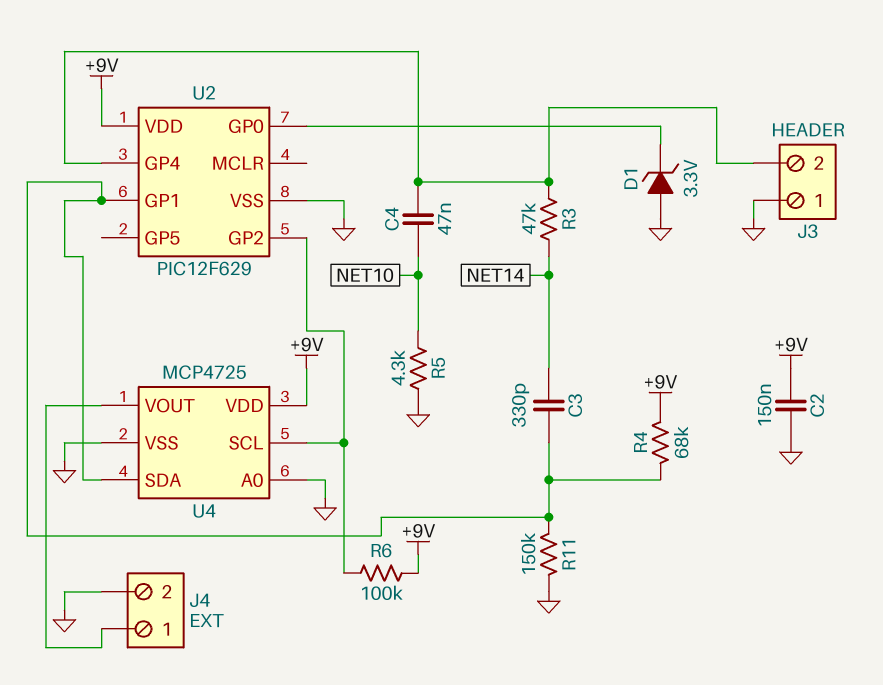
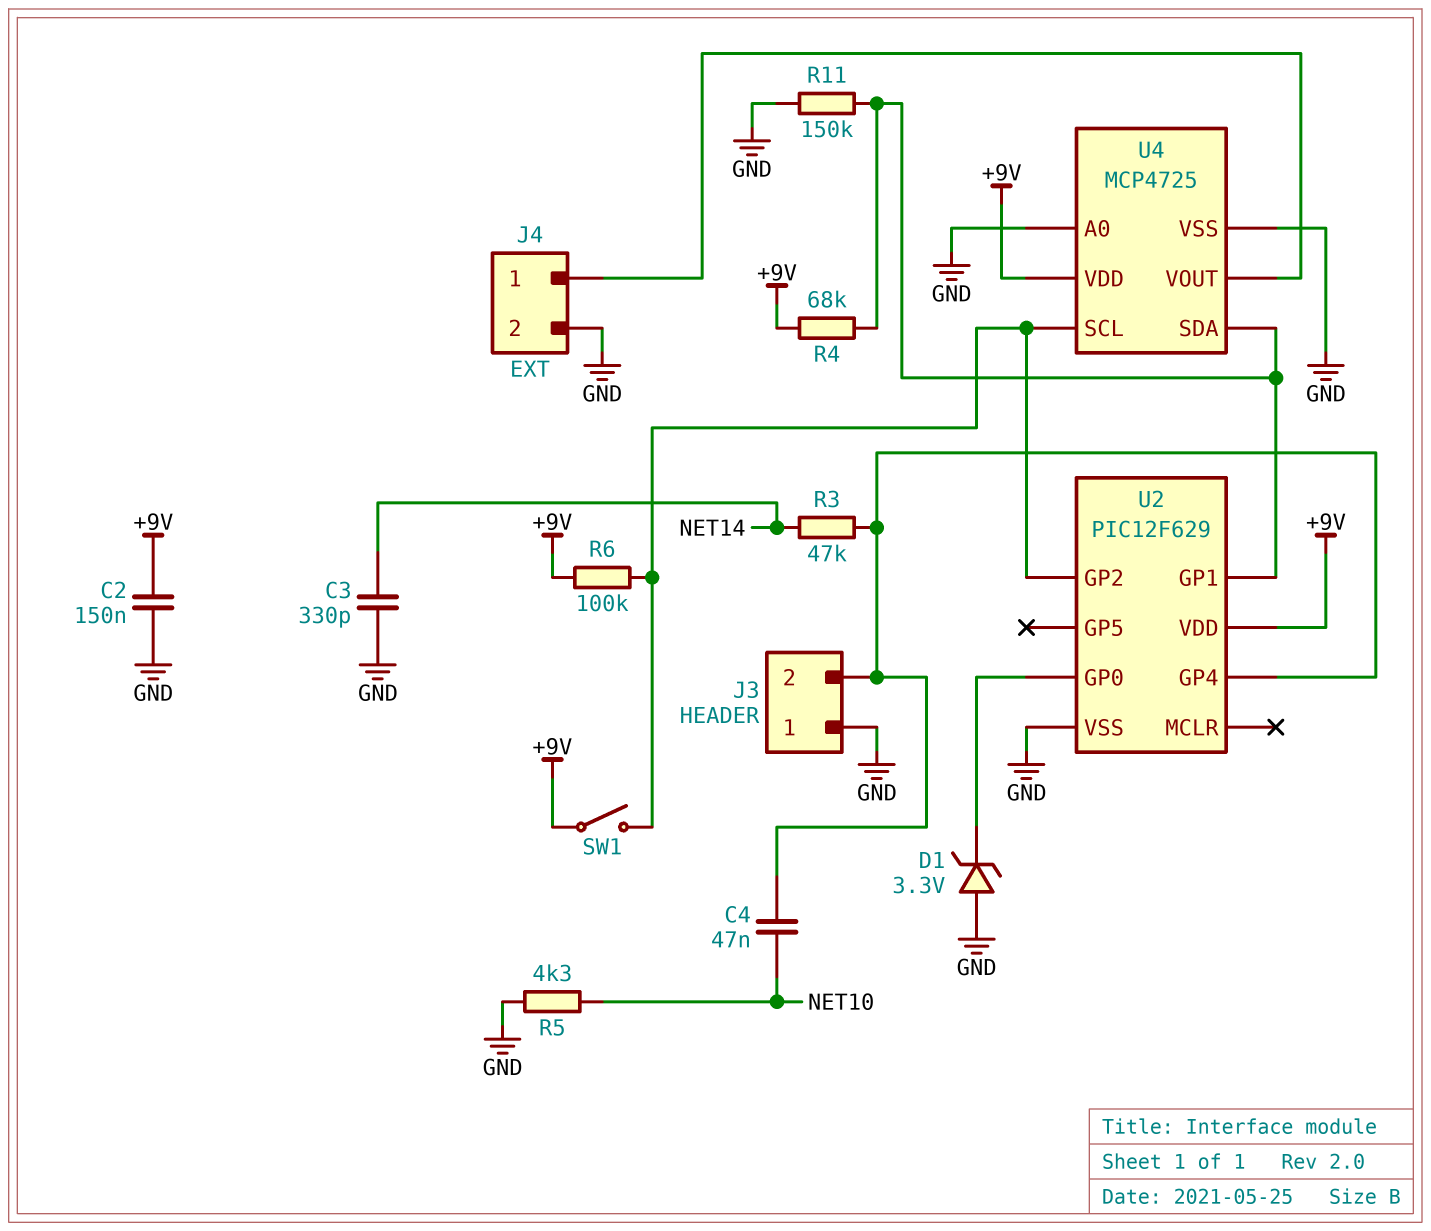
C3: 330pF (NET14, U2/GP1) -> 330pF (GND, NET14)
SW1: none -> switch (+9V, U2/GP2)

